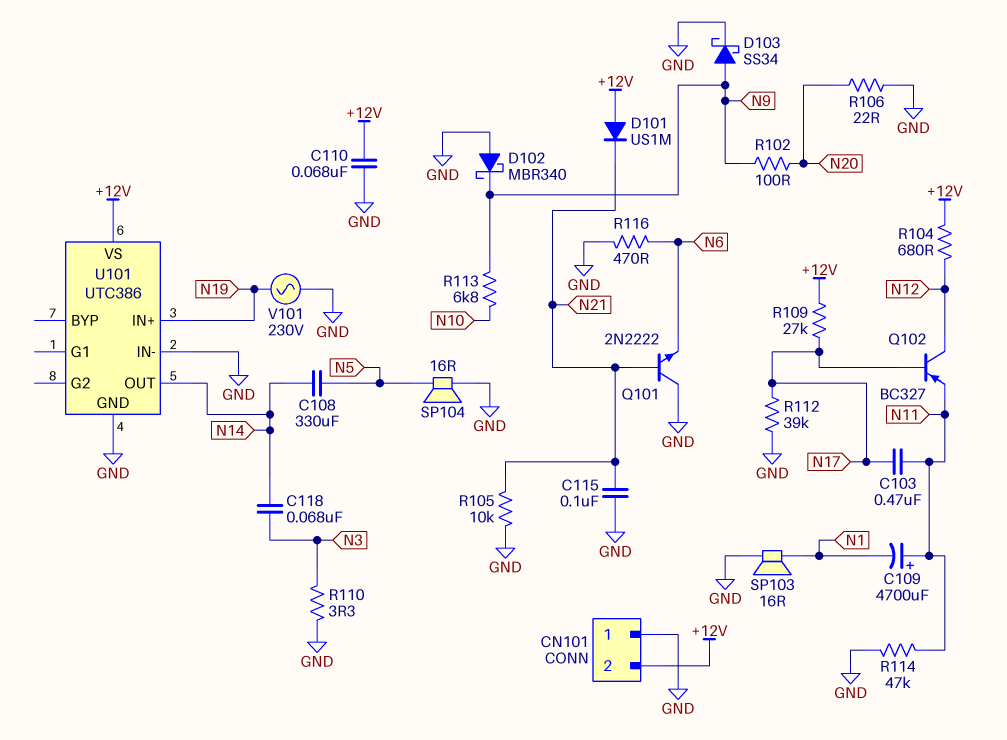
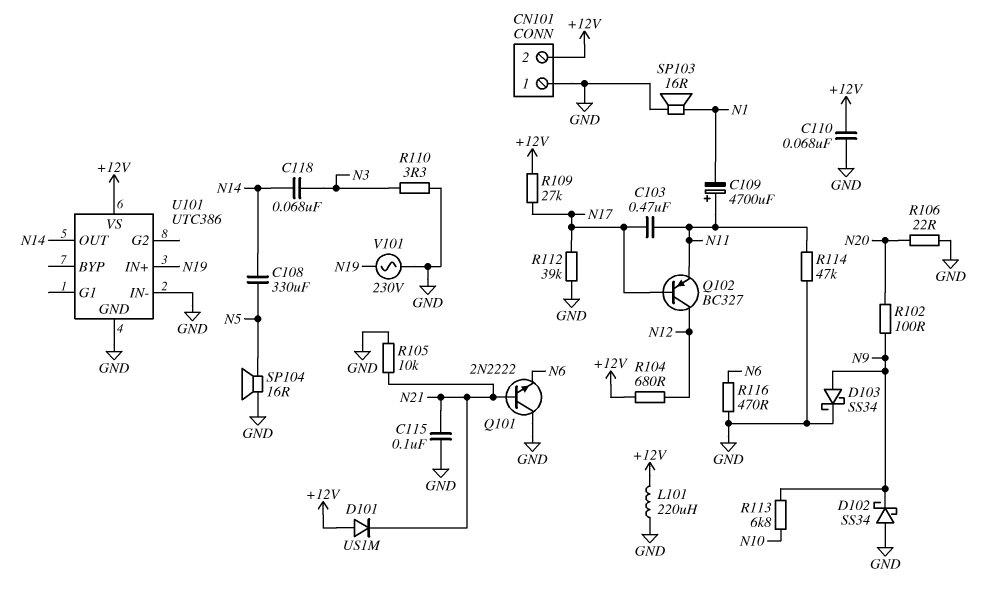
D102: schottky MBR340 (A GND, K N9) -> schottky SS34 (A GND, K N9)
L101: none -> 220uH (+12V, GND)

